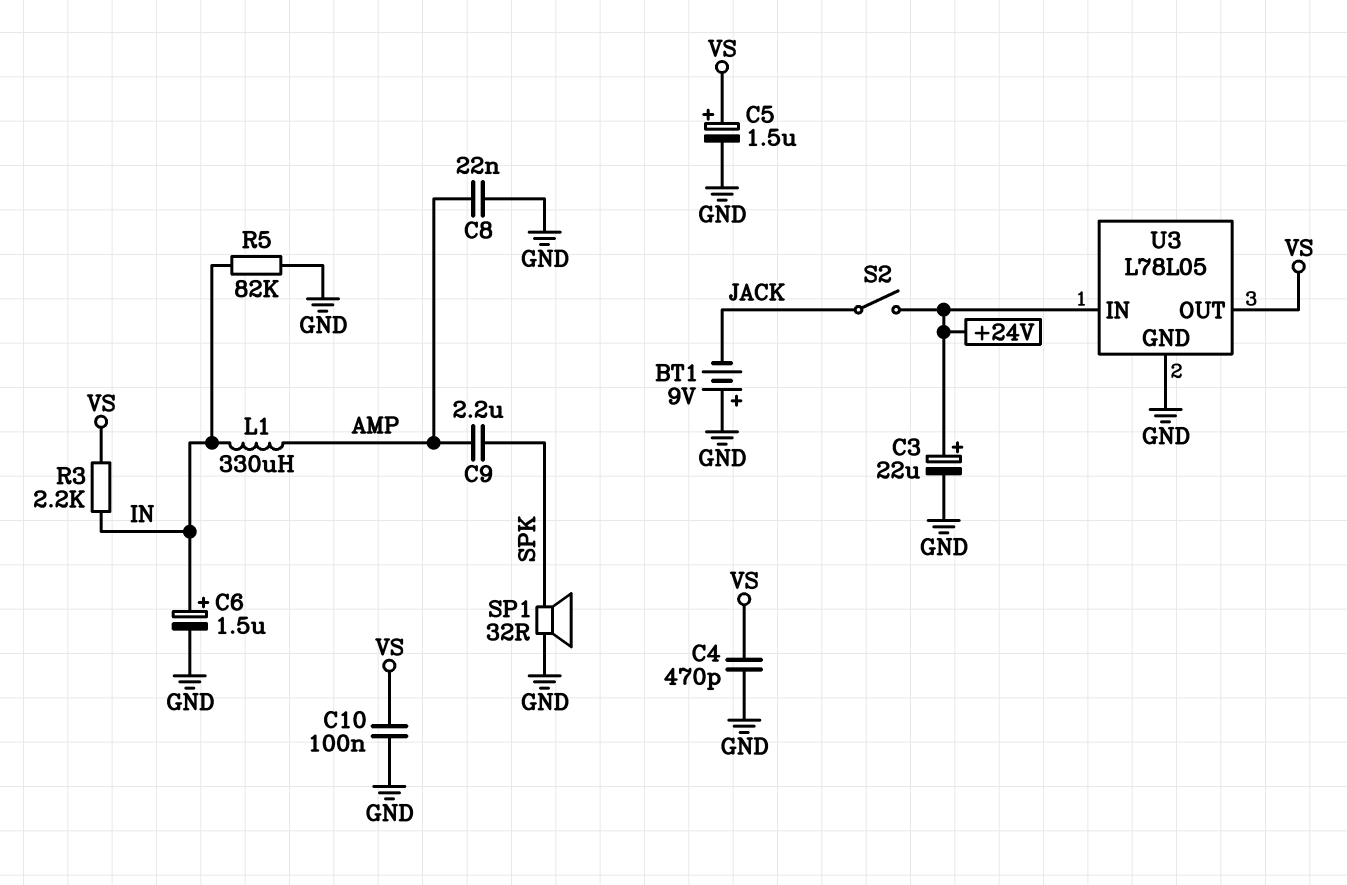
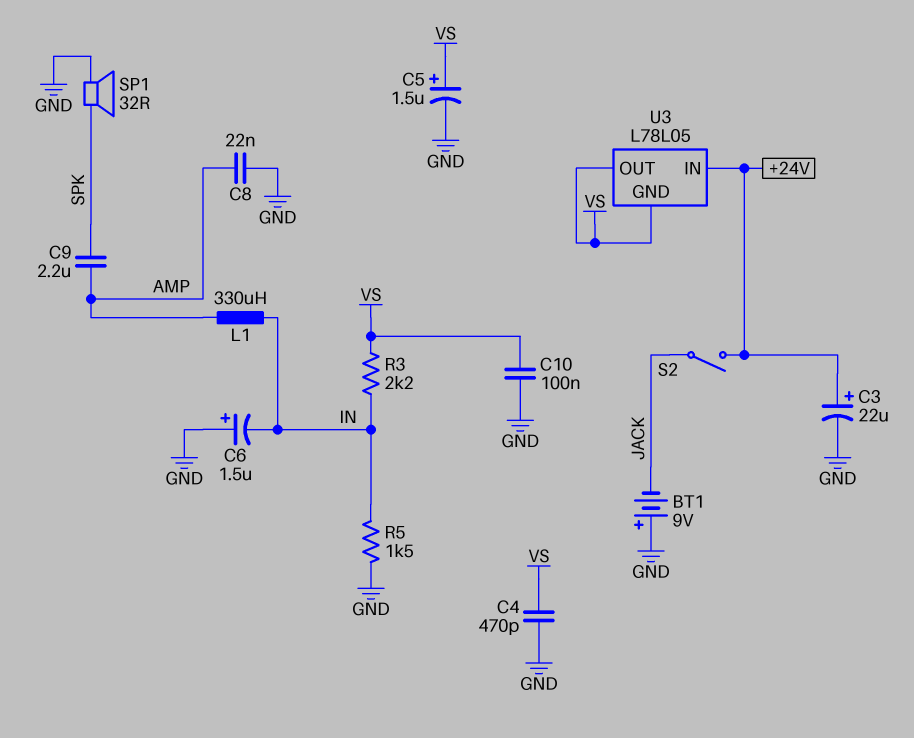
C6: 1.5uF (plus IN, minus GND) -> 1.5uF (plus GND, minus IN)
R5: 82k (GND, IN) -> 1.5k (GND, IN)
U3 pin GND: GND -> VS

